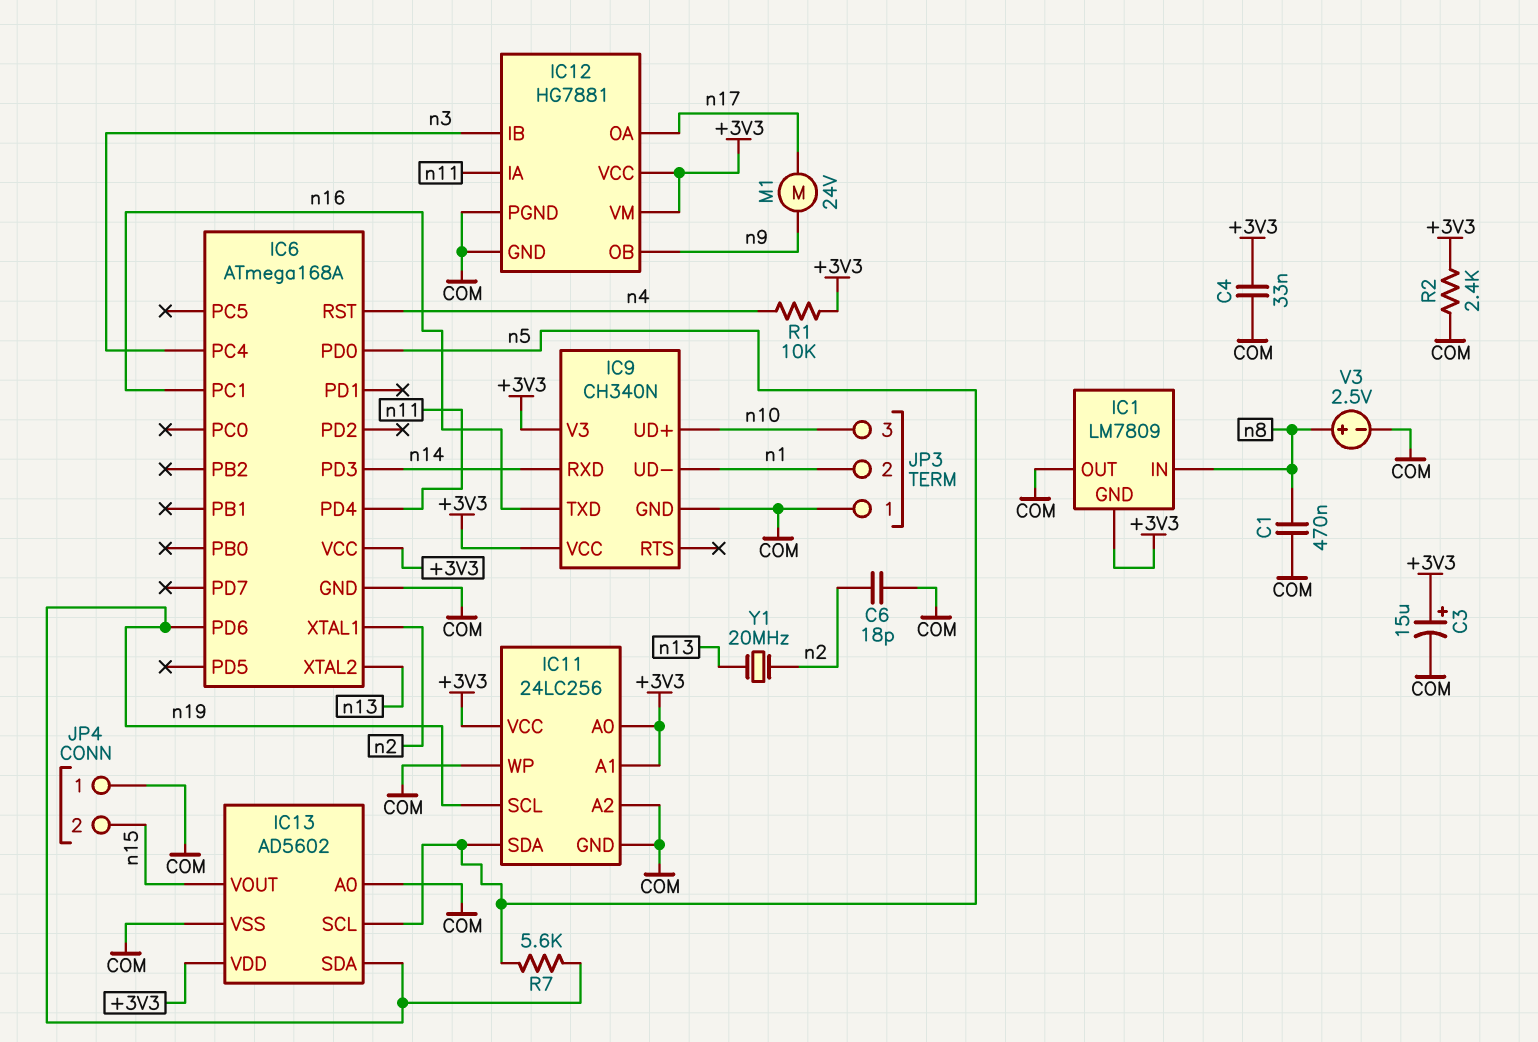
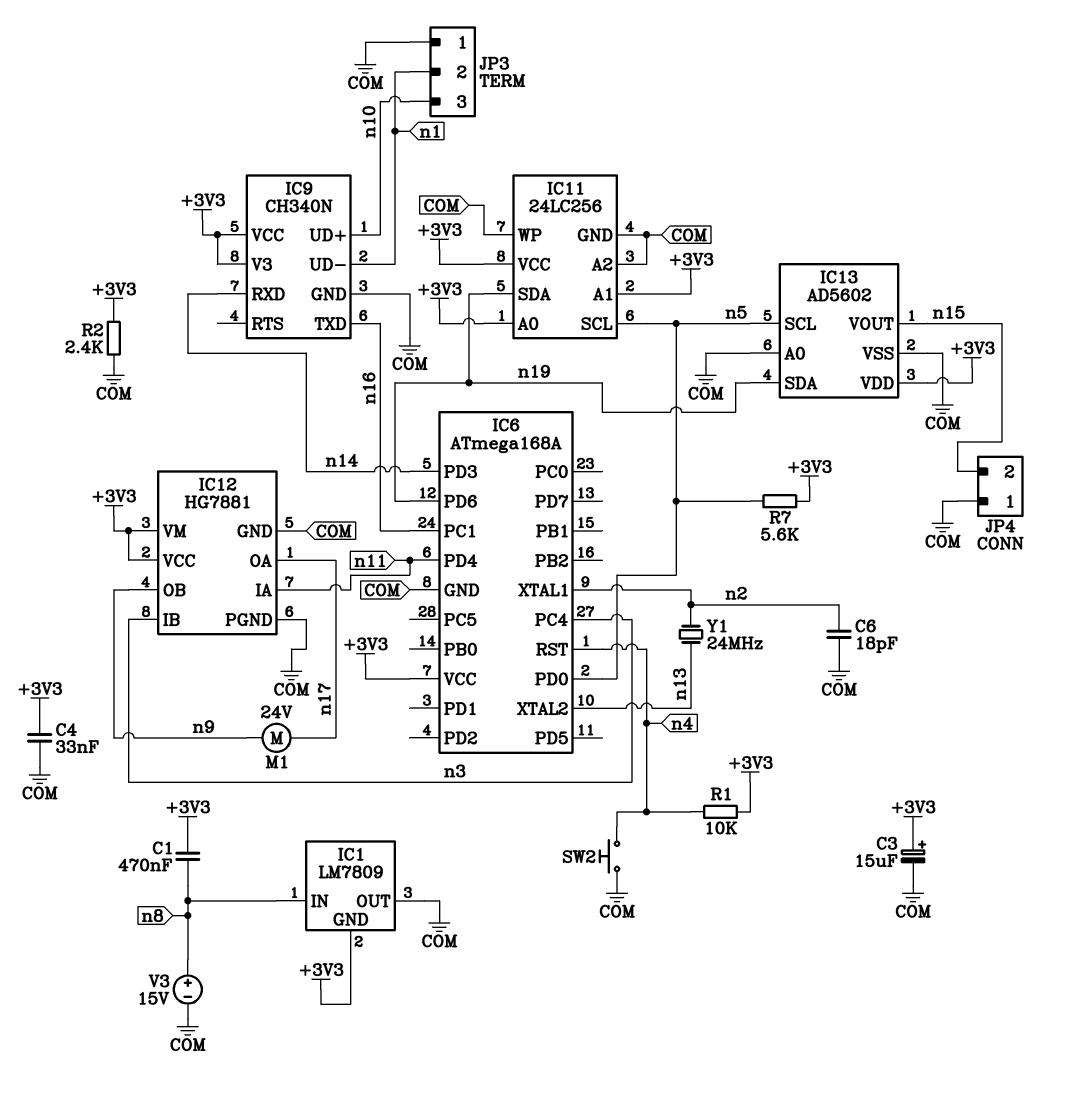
C1: 470nF (COM, n8) -> 470nF (+3V3, n8)
IC11 pin SCL: n19 -> n5
IC11 pin SDA: n5 -> n19
R7: 5.6k (n5, n19) -> 5.6k (+3V3, n5)
SW2: none -> button (COM, n4)
V3: 2.5V (plus n8, minus COM) -> 15V (plus n8, minus COM)
Y1: 20MHz (n2, n13) -> 24MHz (n2, n13)

